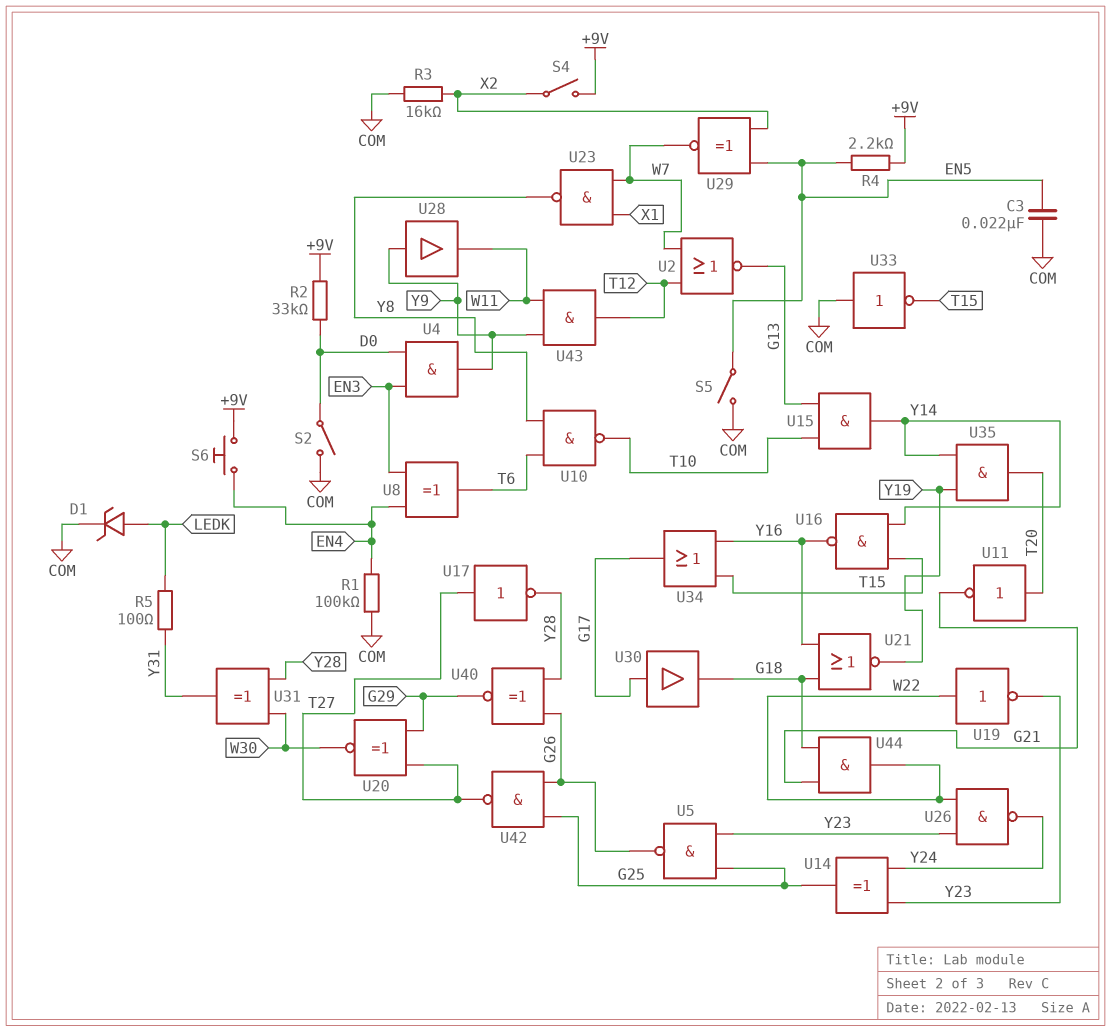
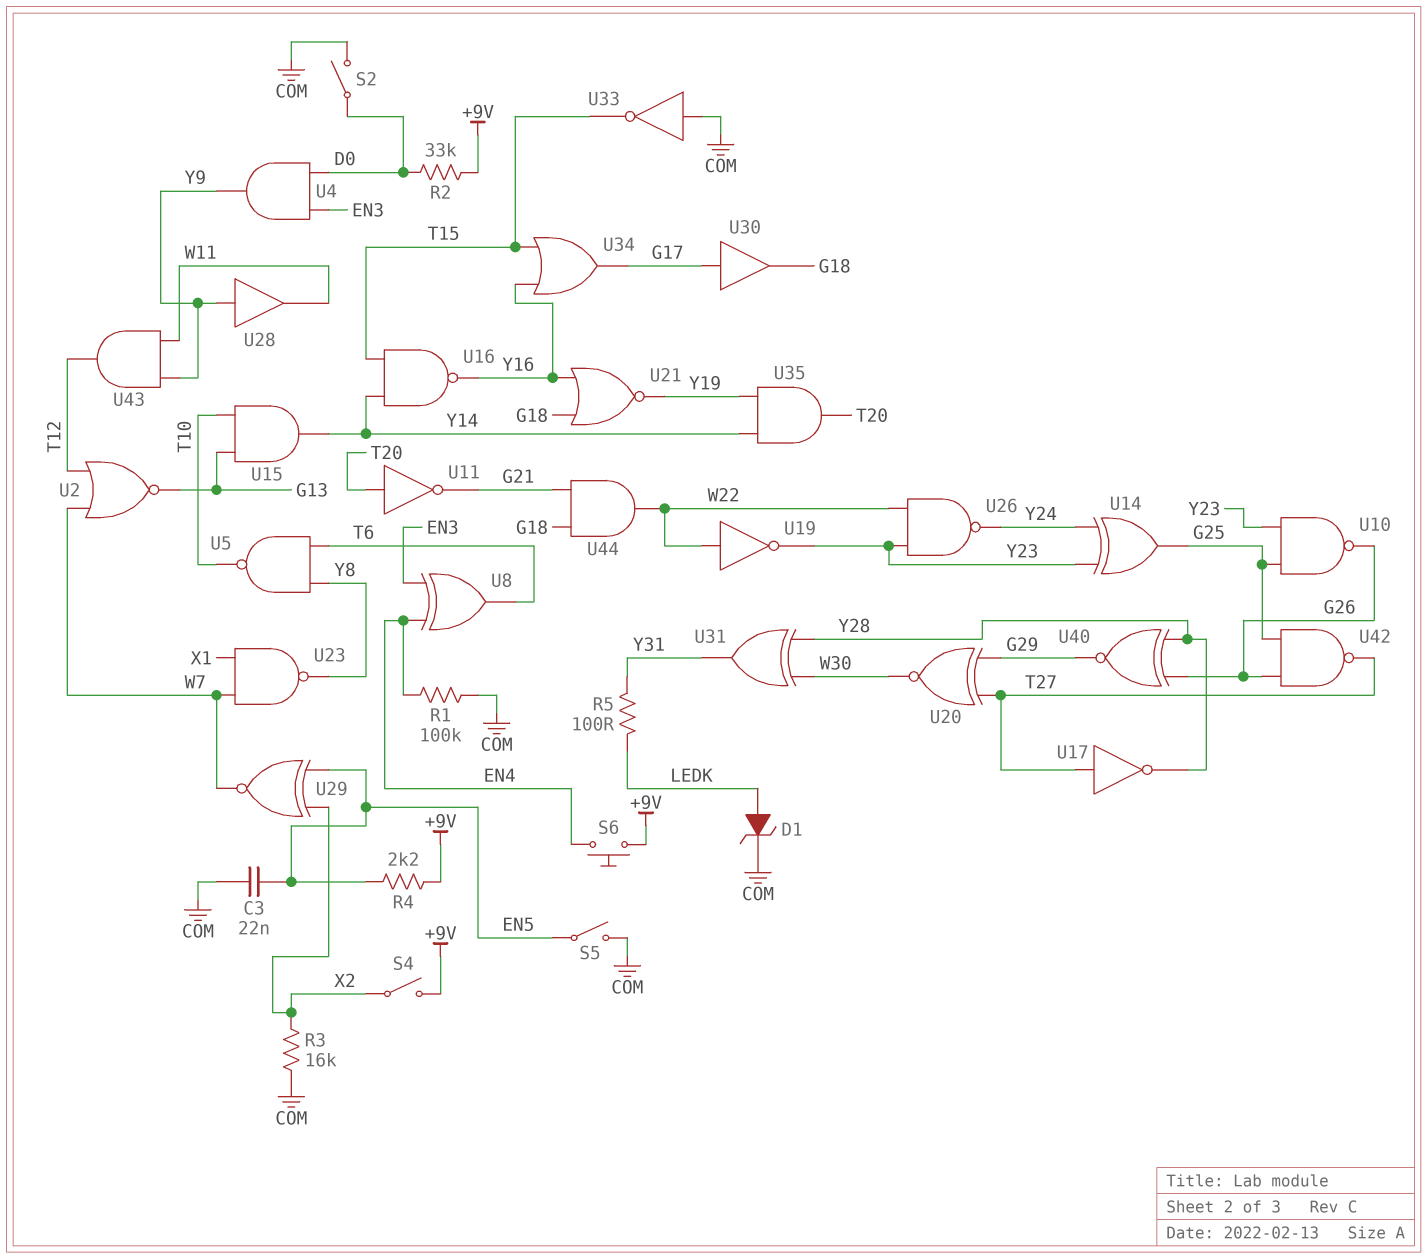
U5: NAND (in G25, in Y23, out G26) -> NAND (in T6, in Y8, out T10)
U10: NAND (in T6, in Y8, out T10) -> NAND (in G25, in Y23, out G26)

